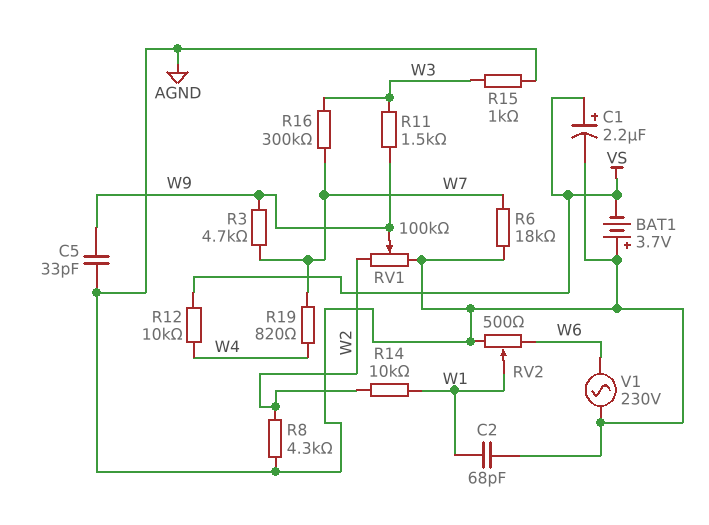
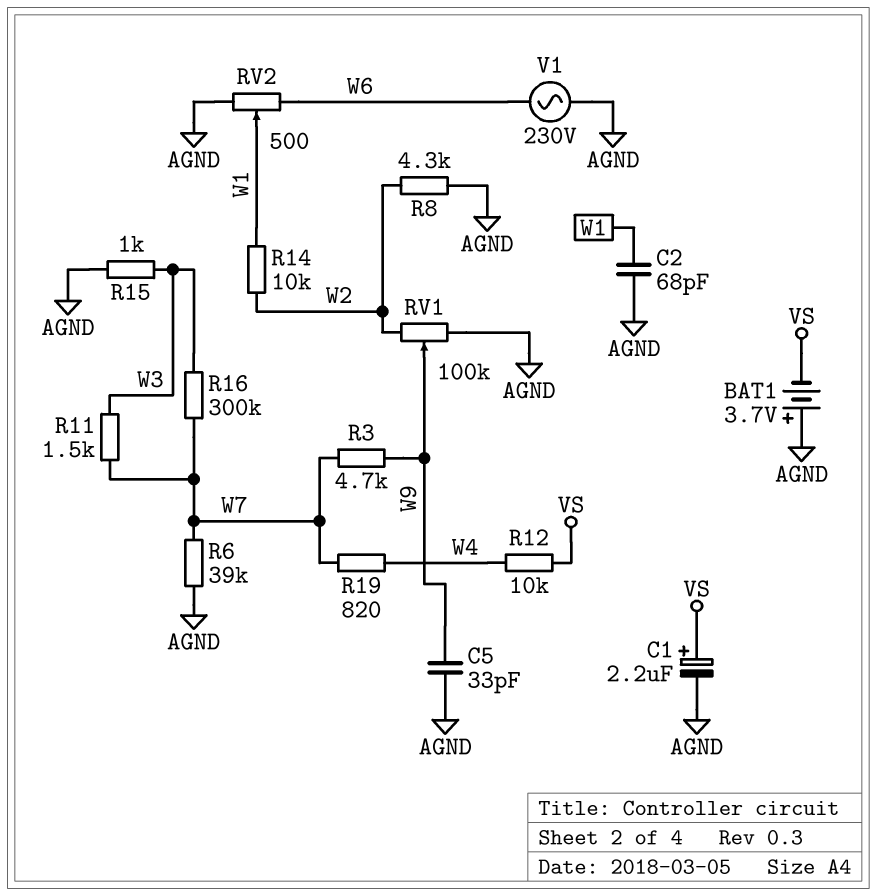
R6: 18k (AGND, W7) -> 39k (AGND, W7)
R11: 1.5k (W3, W9) -> 1.5k (W3, W7)

